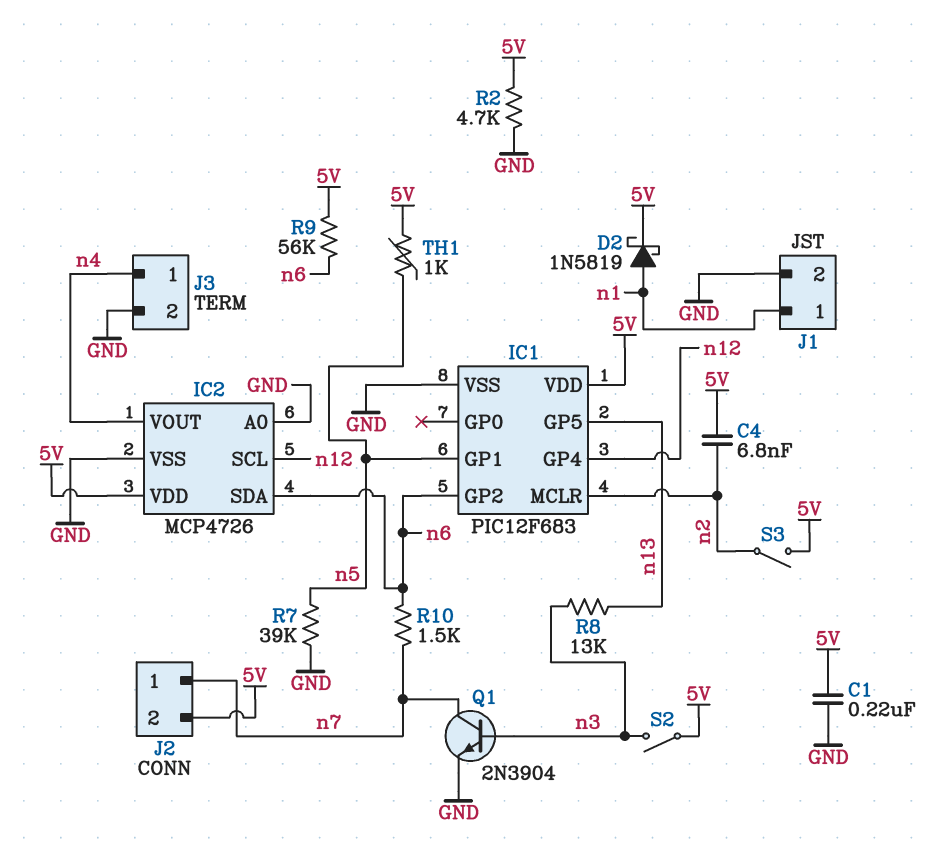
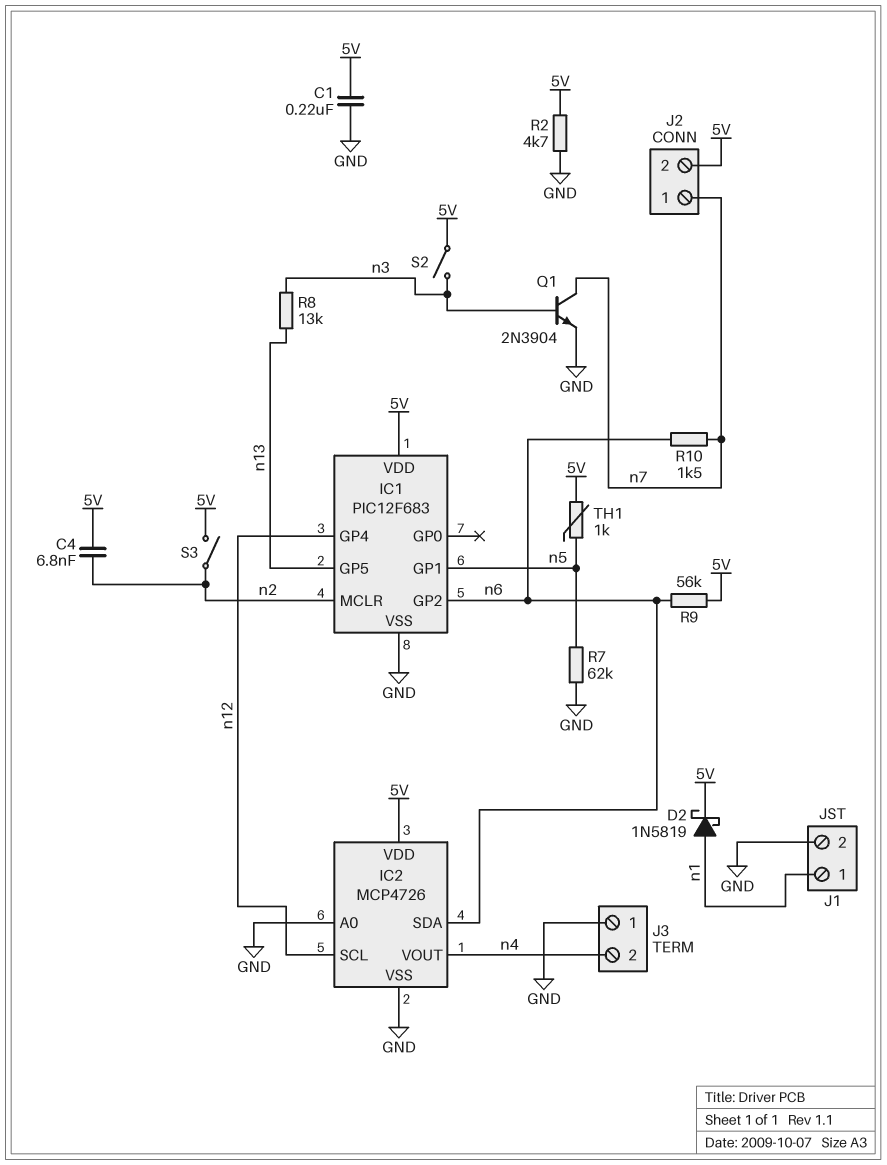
J3 pin 1: n4 -> GND
J3 pin 2: GND -> n4
R7: 39k (GND, n5) -> 62k (GND, n5)

